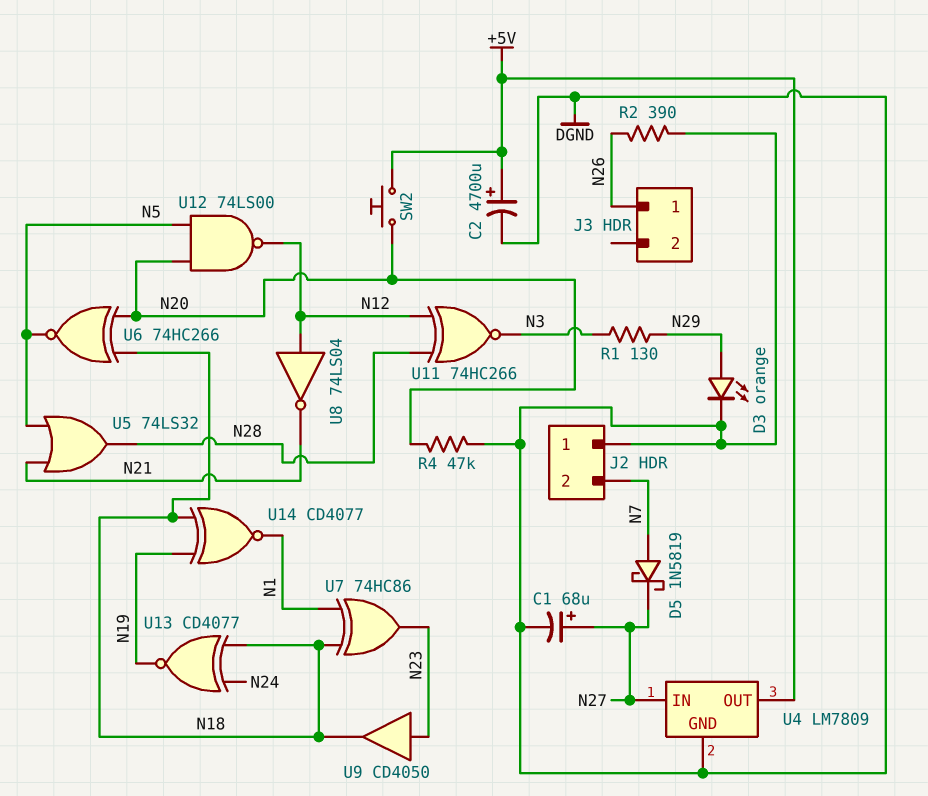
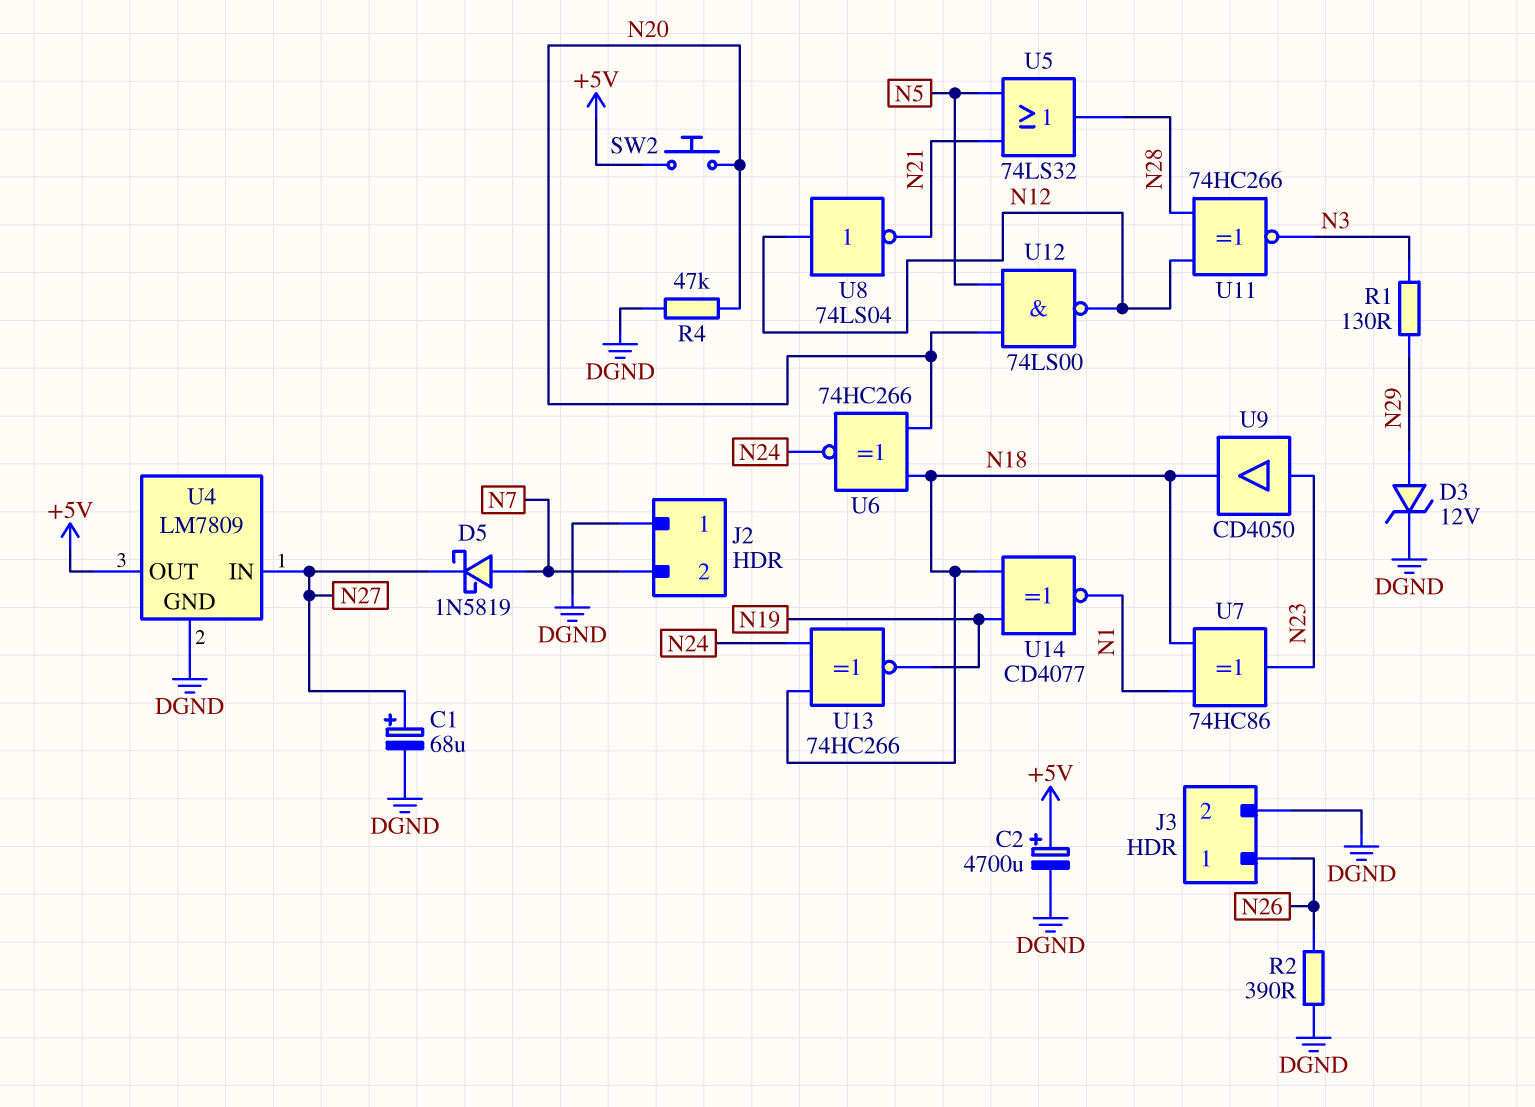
D3: LED orange (A N29, K DGND) -> zener 12V (A N29, K DGND)
J3 pin 2: none -> DGND
U6: XNOR 74HC266 (in N18, in N20, out N5) -> XNOR 74HC266 (in N18, in N20, out N24)
U13: XNOR CD4077 (in N18, in N24, out N19) -> XNOR 74HC266 (in N18, in N24, out N19)

